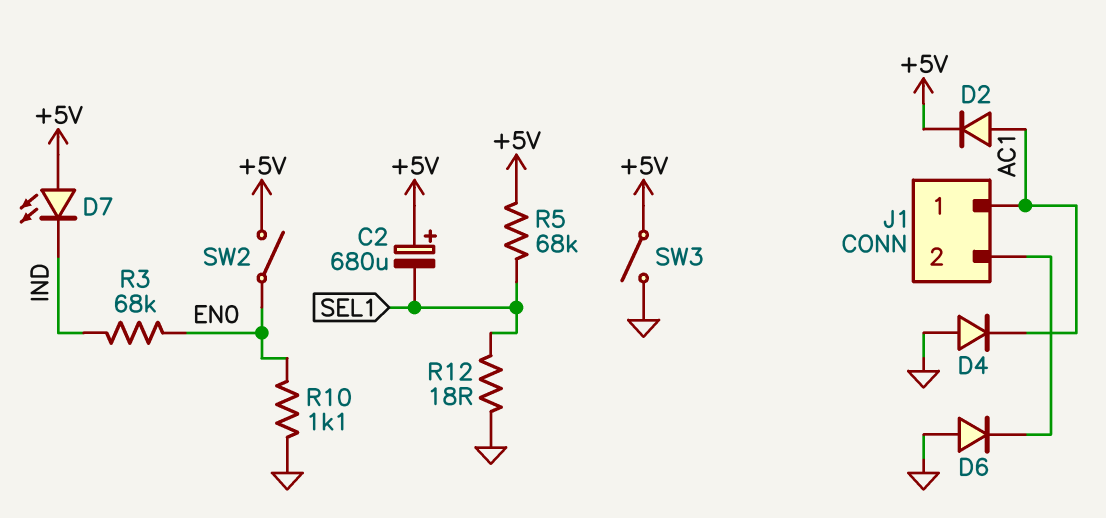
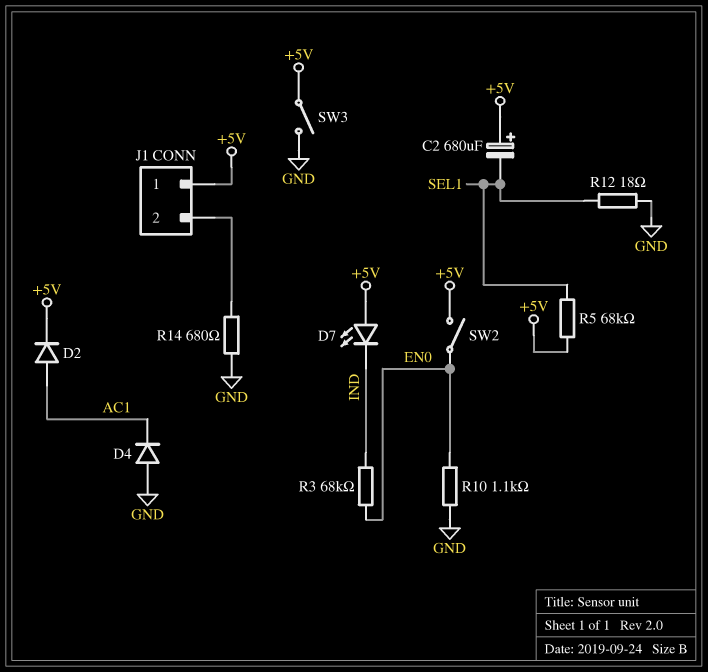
D6: diode (A GND, K J1/2) -> none
J1 pin 1: AC1 -> +5V
R14: none -> 680 (GND, J1/2)

